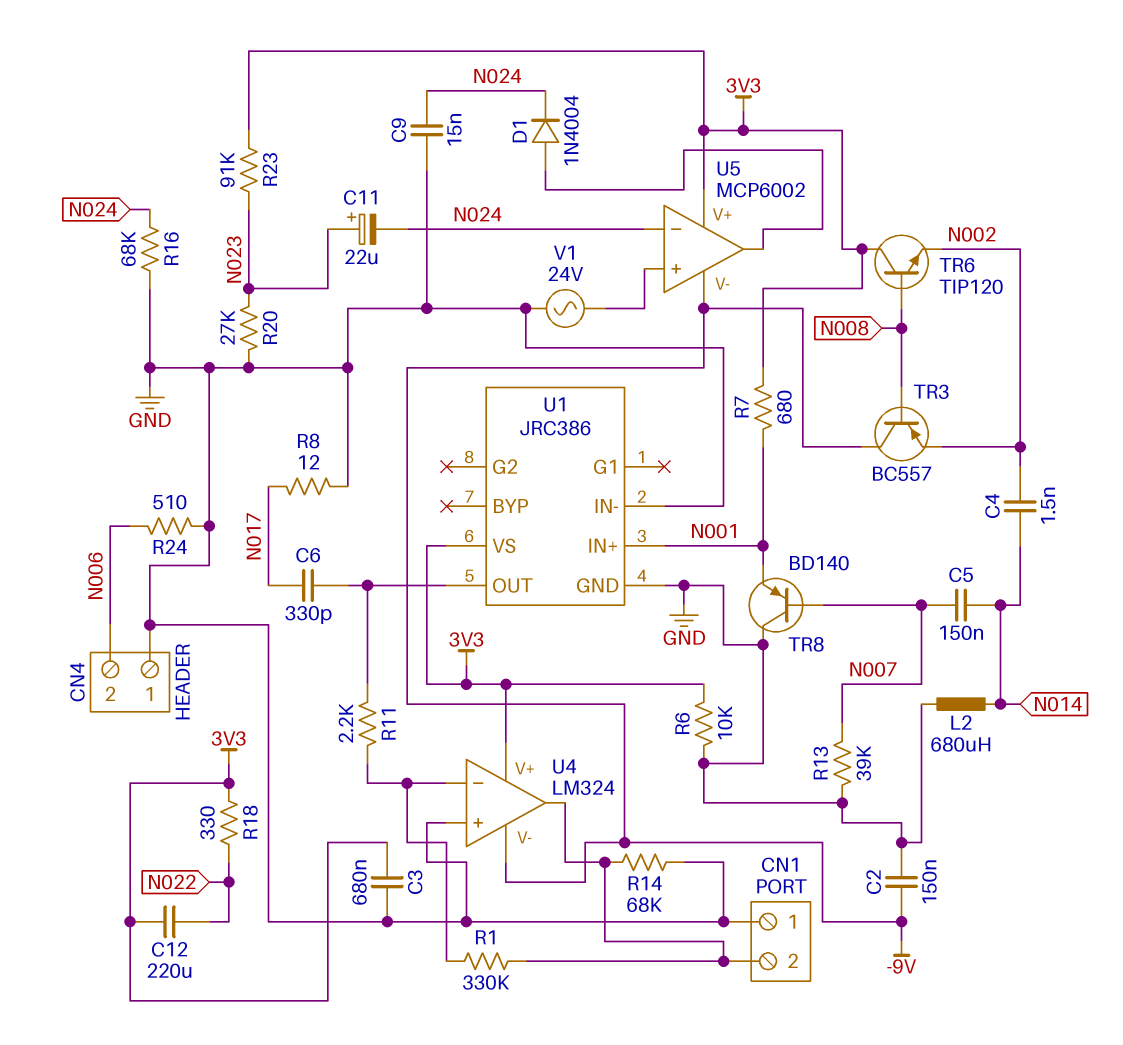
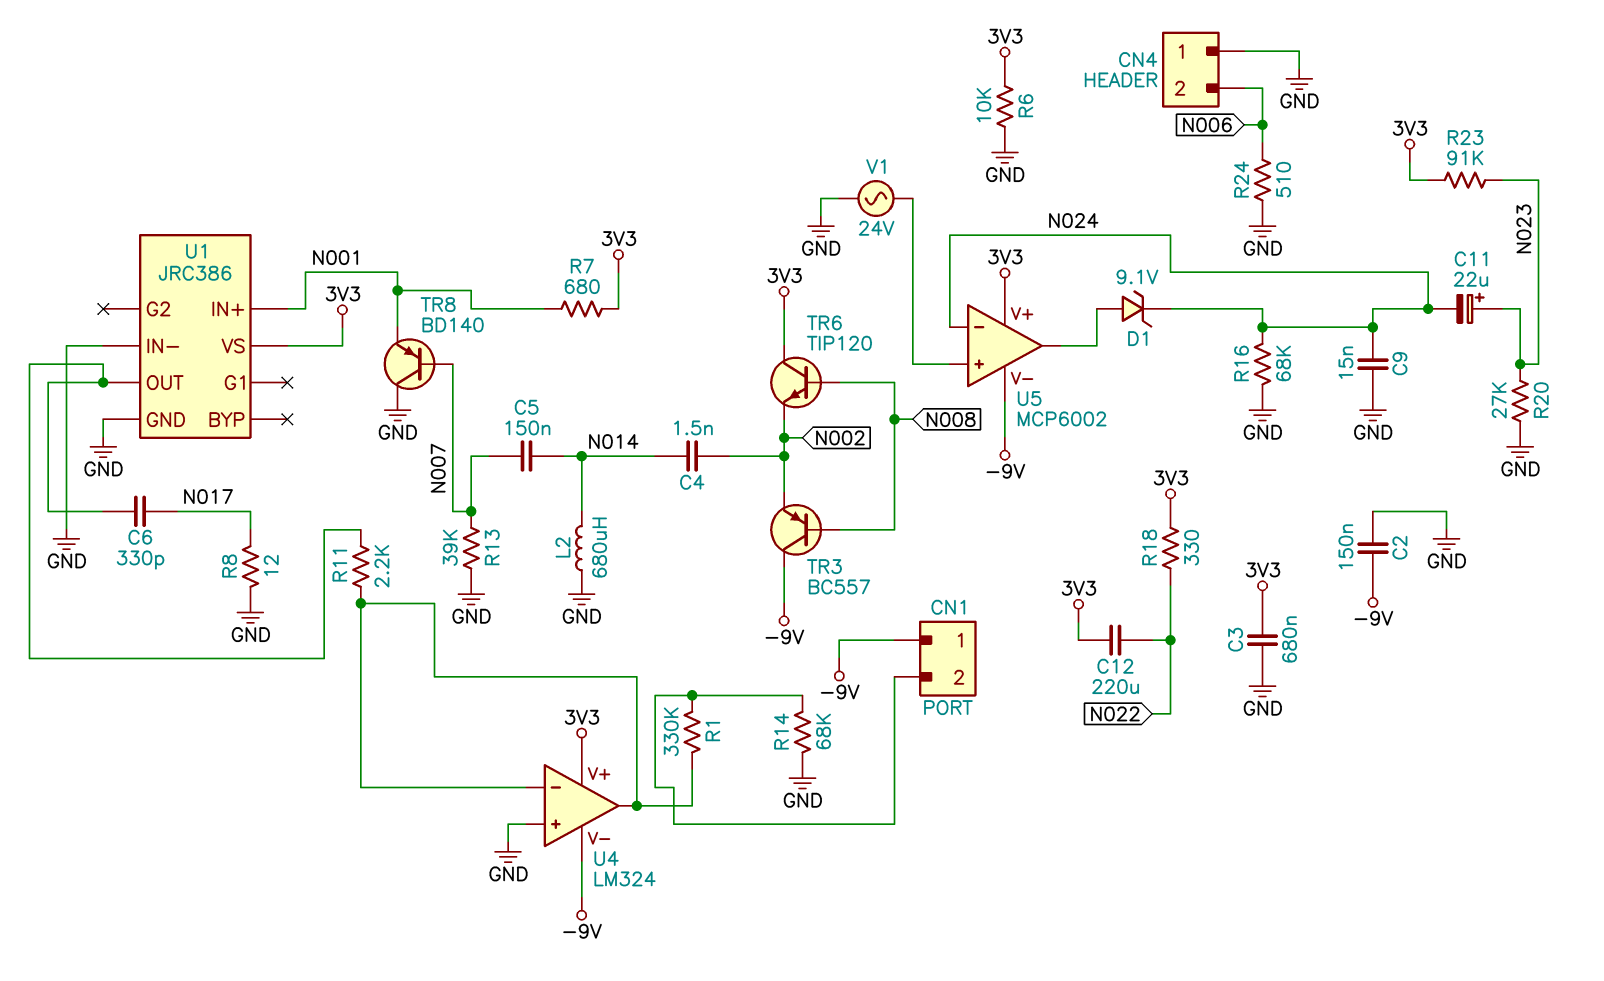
CN1 pin 1: GND -> -9V
D1: diode 1N4004 (A U5/out, K N024) -> zener 9.1V (A U5/out, K N024)
U4 pin out: CN1/2 -> U4/in-

